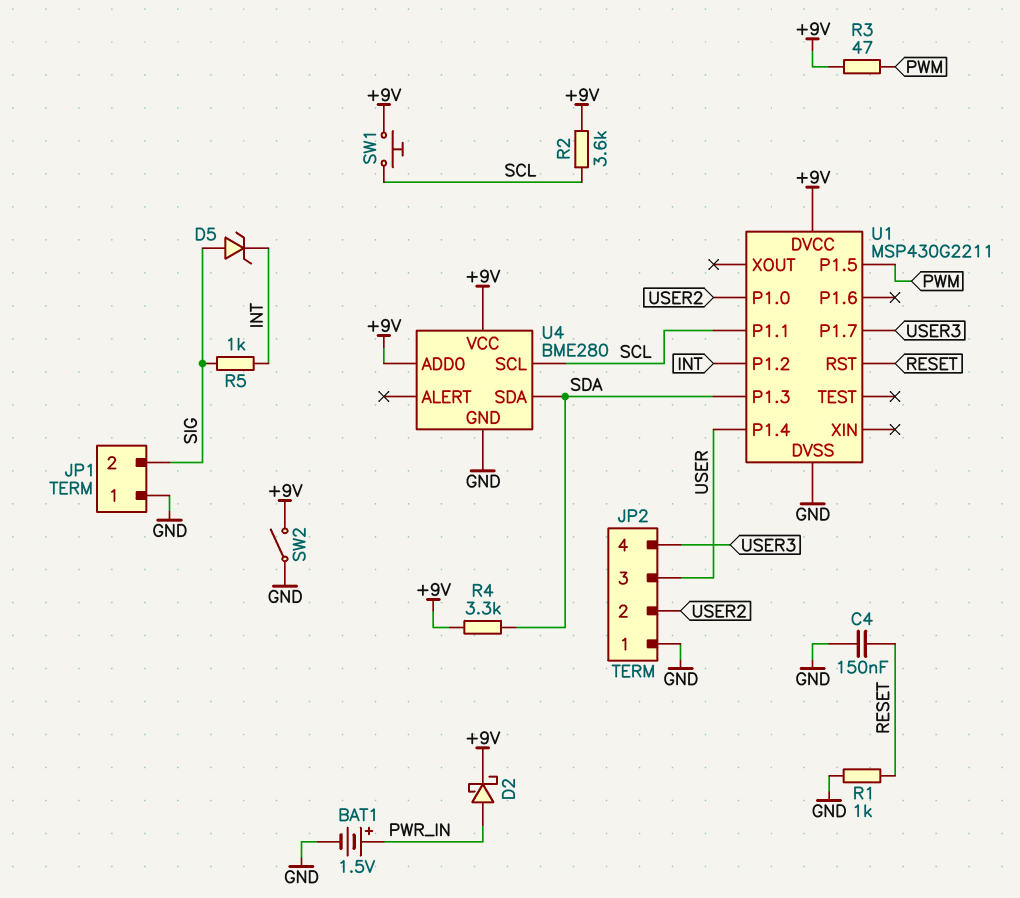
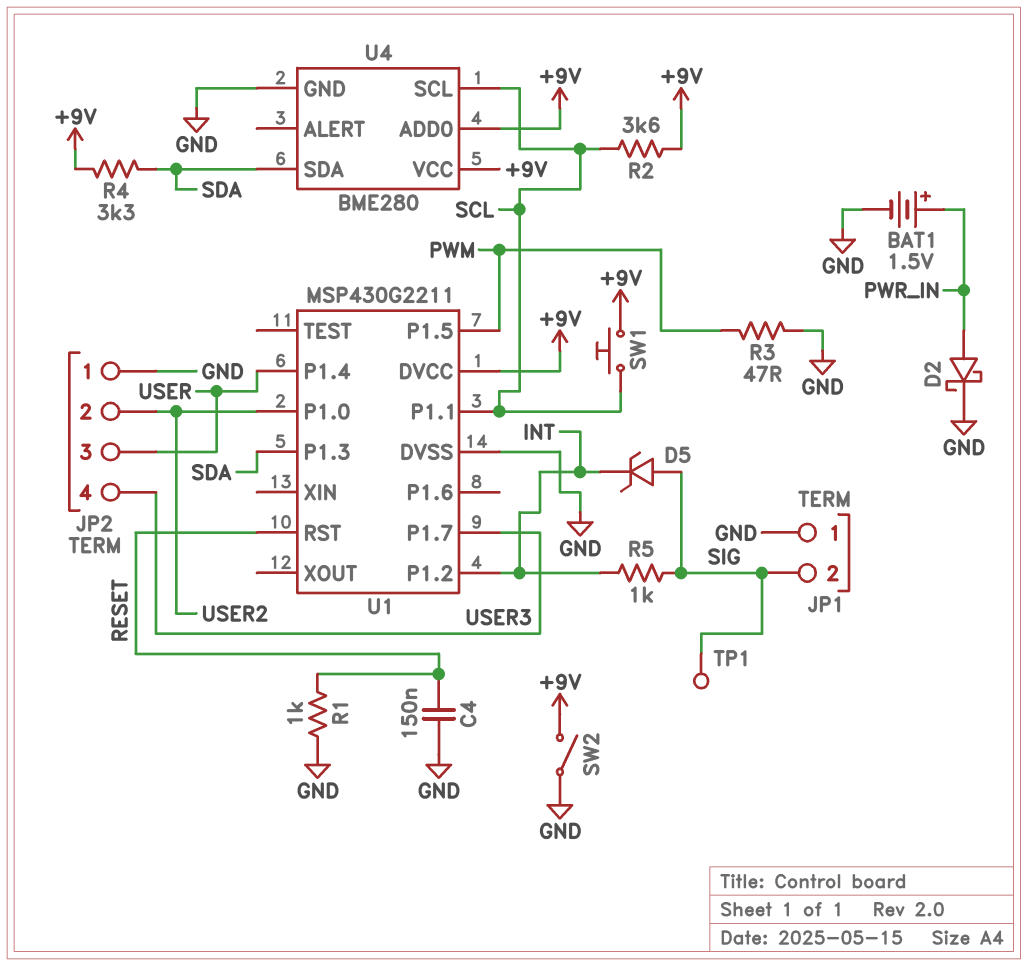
D2: schottky (A PWR_IN, K +9V) -> schottky (A PWR_IN, K GND)
R3: 47 (+9V, PWM) -> 47 (GND, PWM)
TP1: none -> test point (SIG)

